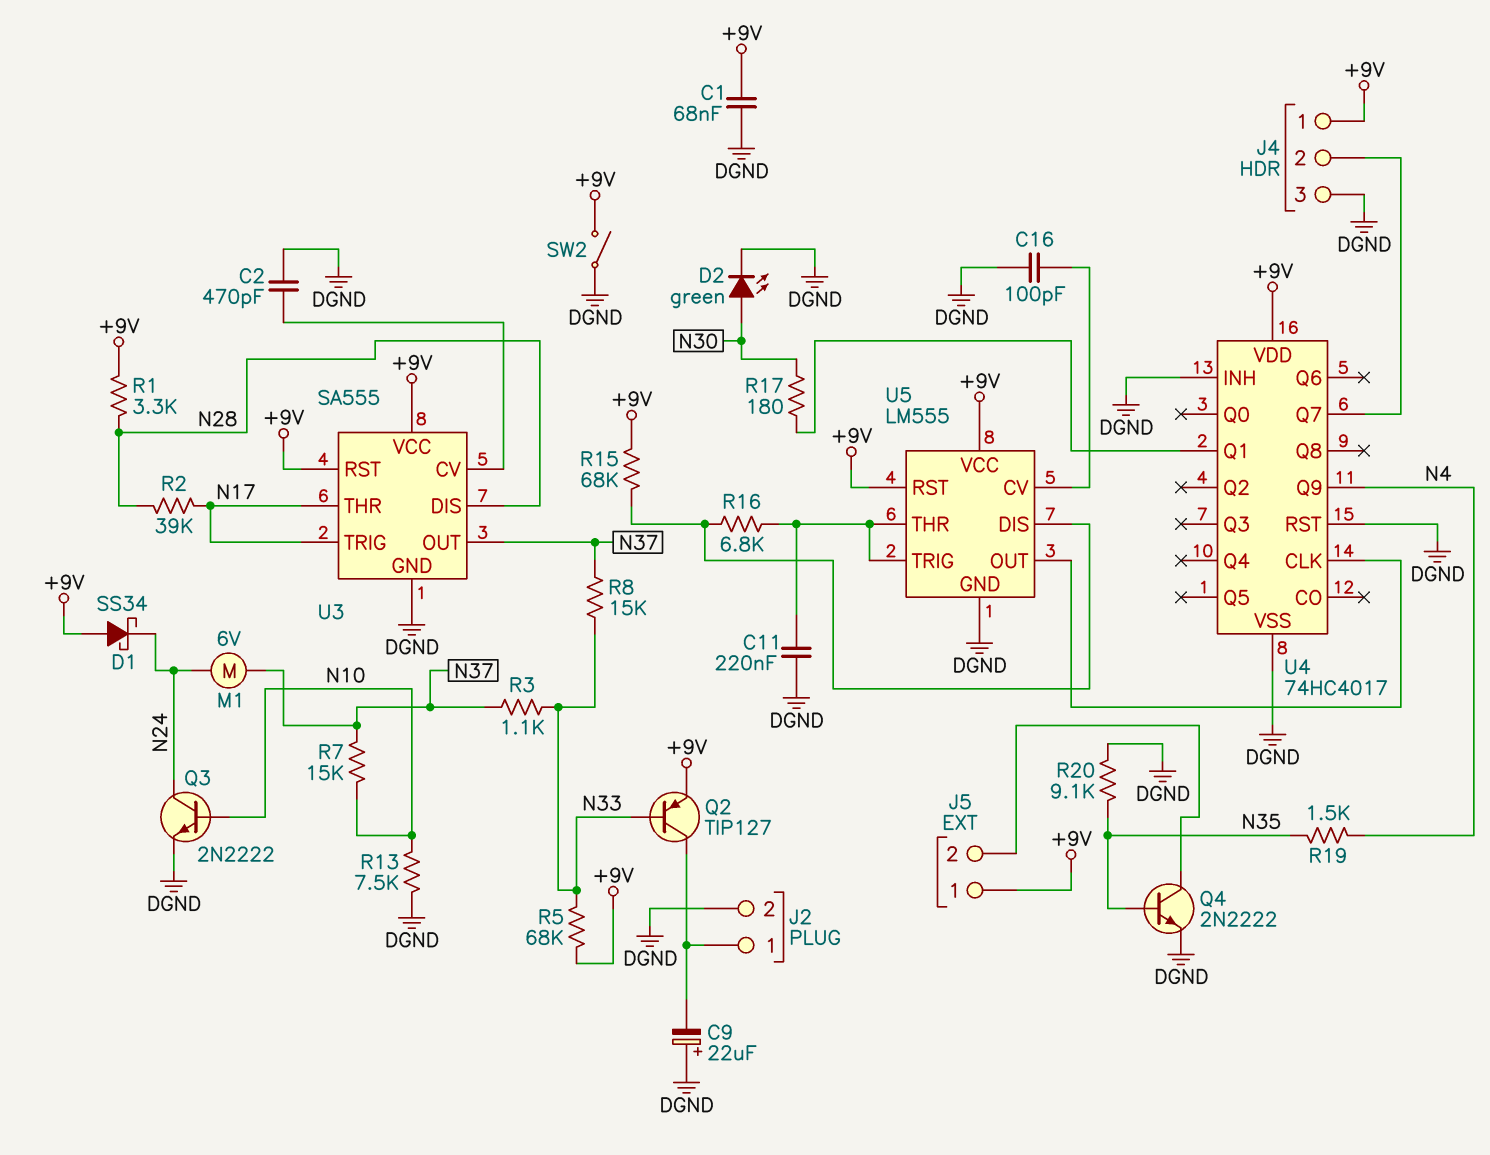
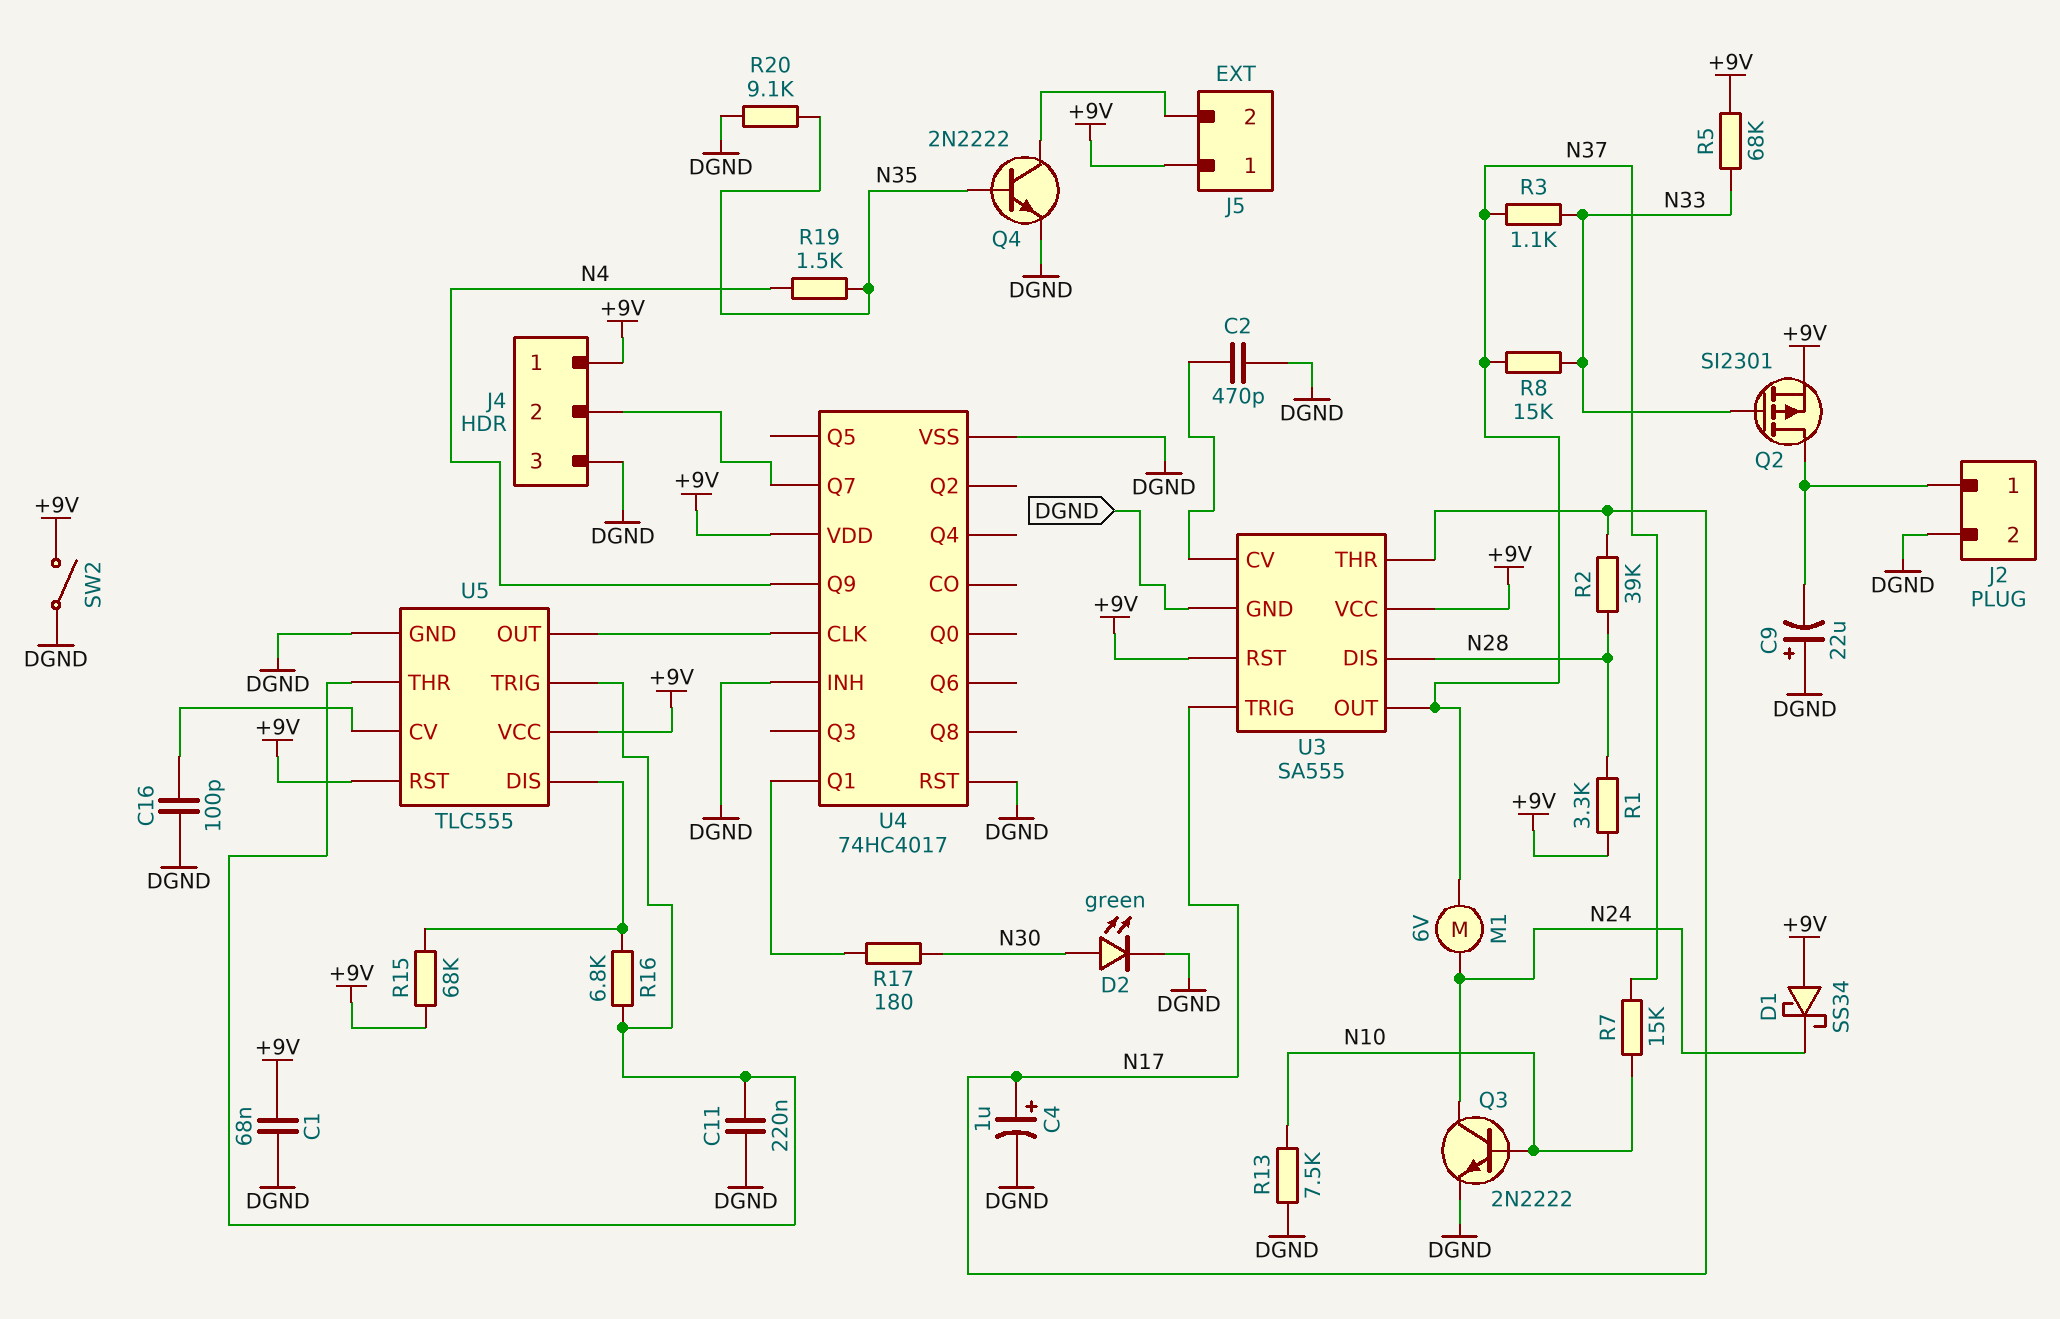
C4: none -> 1uF (plus N17, minus DGND)
Q2: PNP TIP127 (B N33, C J2/1, E +9V) -> PMOS SI2301 (G N33, D J2/1, S +9V)
U5: LM555 -> TLC555

